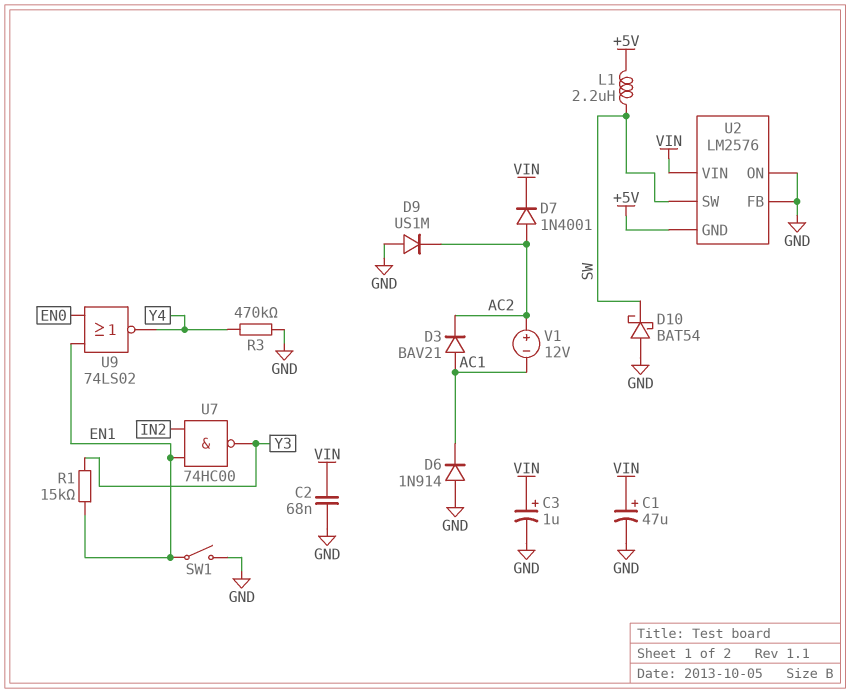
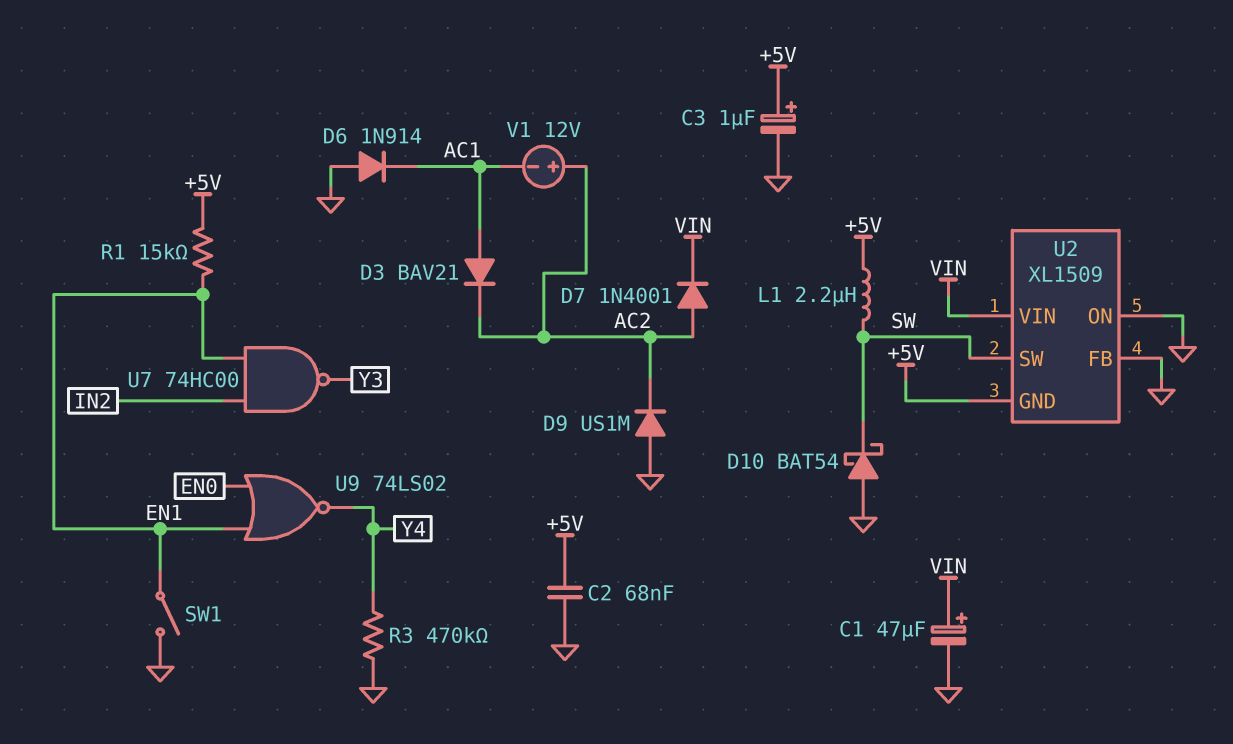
C2: 68nF (GND, VIN) -> 68nF (+5V, GND)
C3: 1uF (plus VIN, minus GND) -> 1uF (plus +5V, minus GND)
R1: 15k (EN1, Y3) -> 15k (+5V, EN1)
U2: LM2576 -> XL1509

